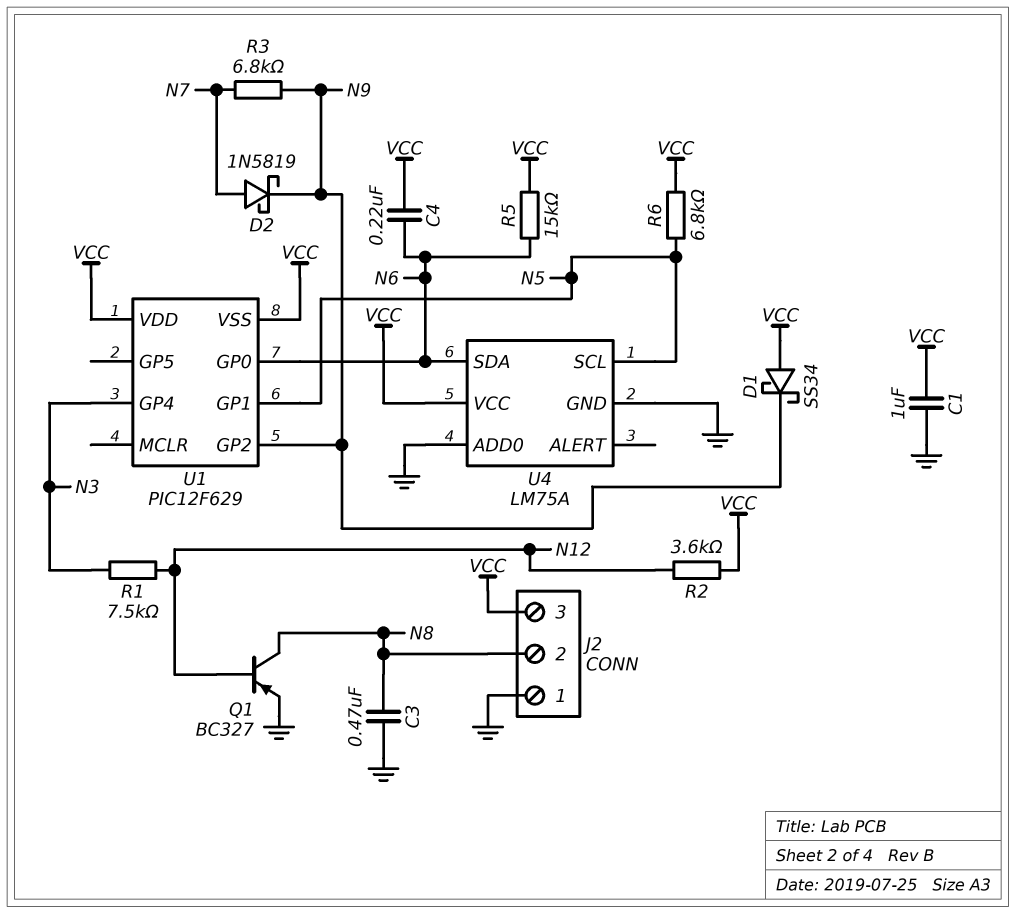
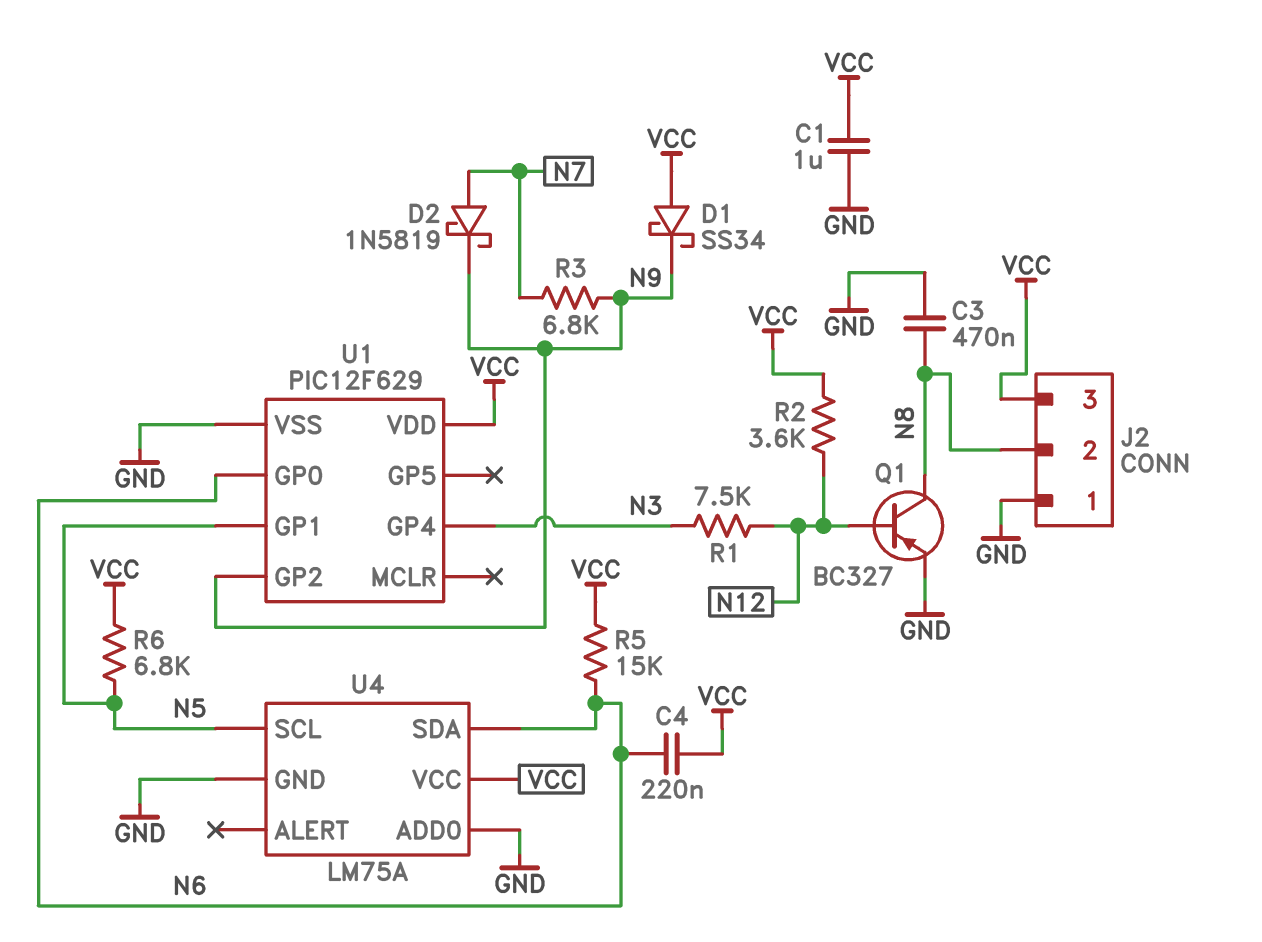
U1 pin VSS: VCC -> GND

